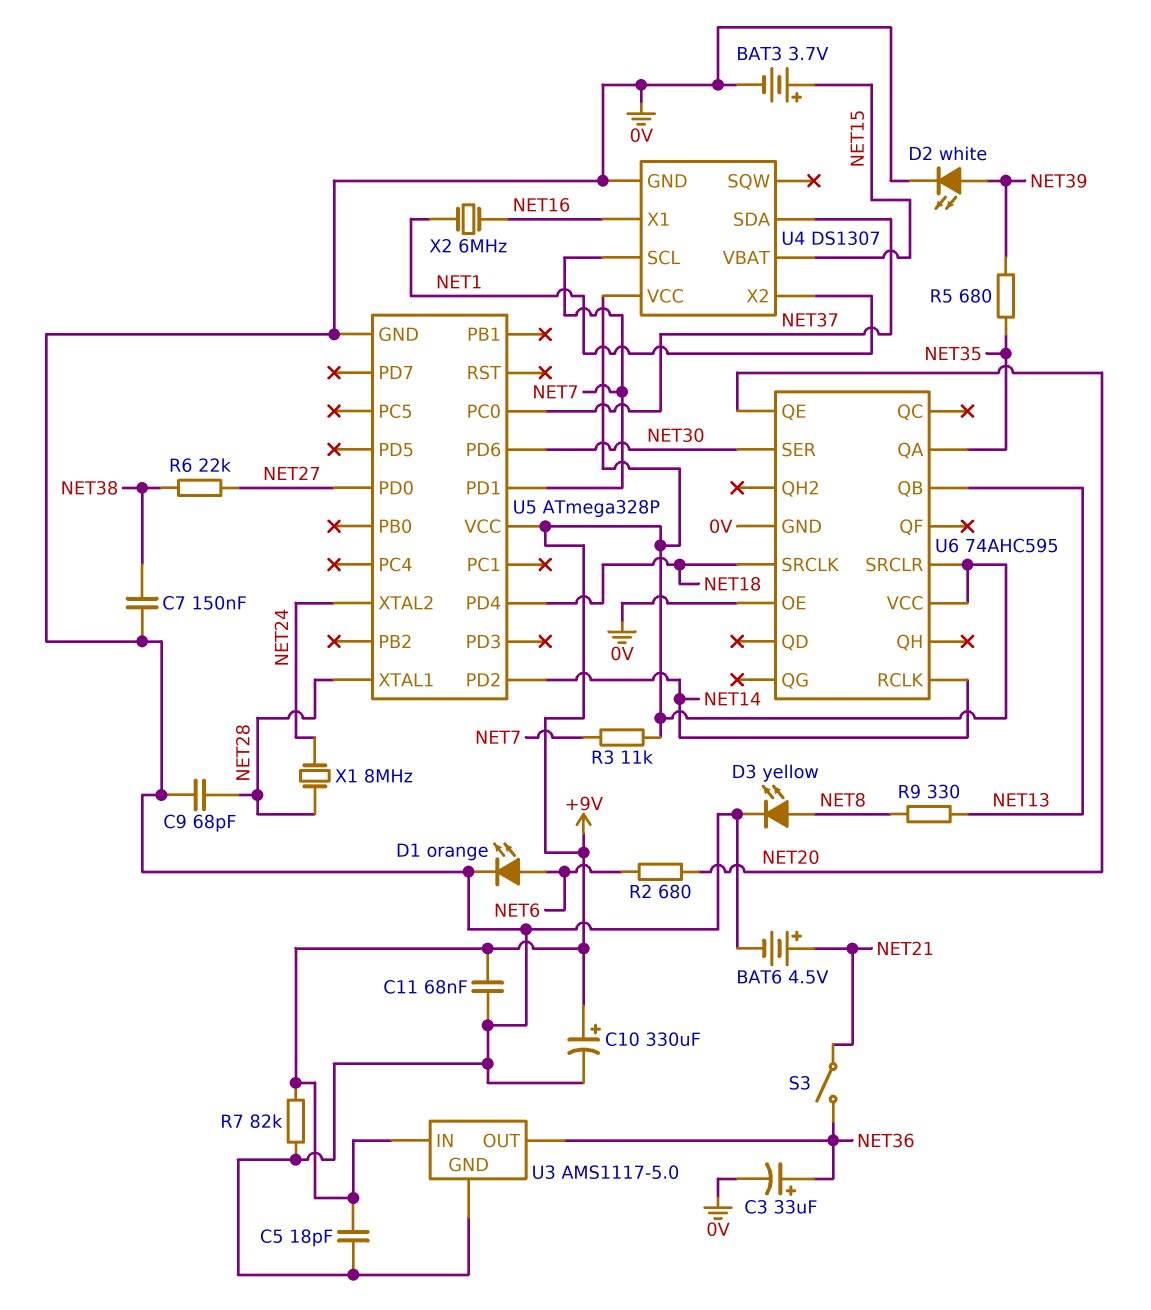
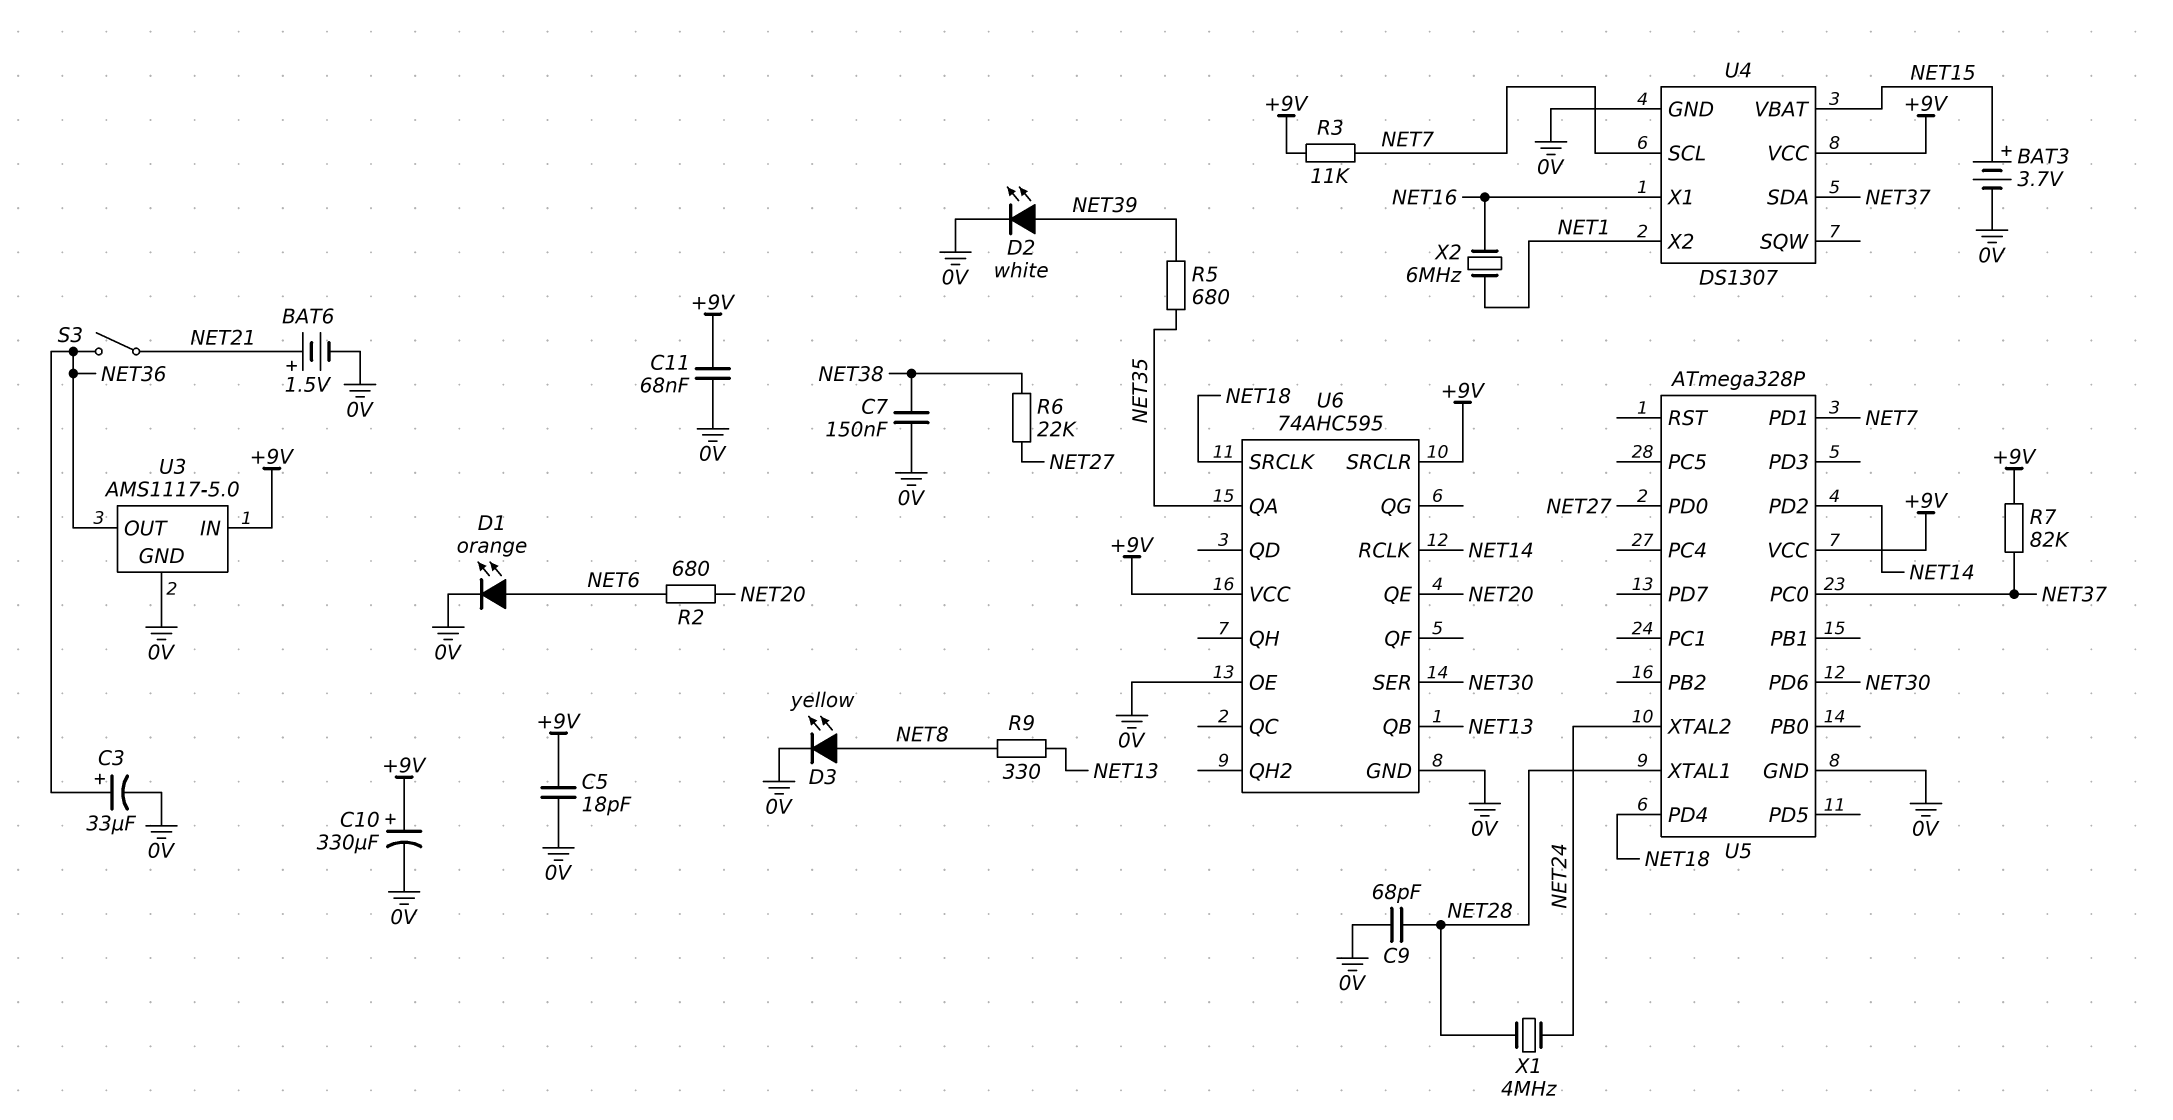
BAT6: 4.5V (plus NET21, minus 0V) -> 1.5V (plus NET21, minus 0V)
R7: 82k (+9V, 0V) -> 82k (+9V, NET37)
X1: 8MHz (NET24, NET28) -> 4MHz (NET24, NET28)

